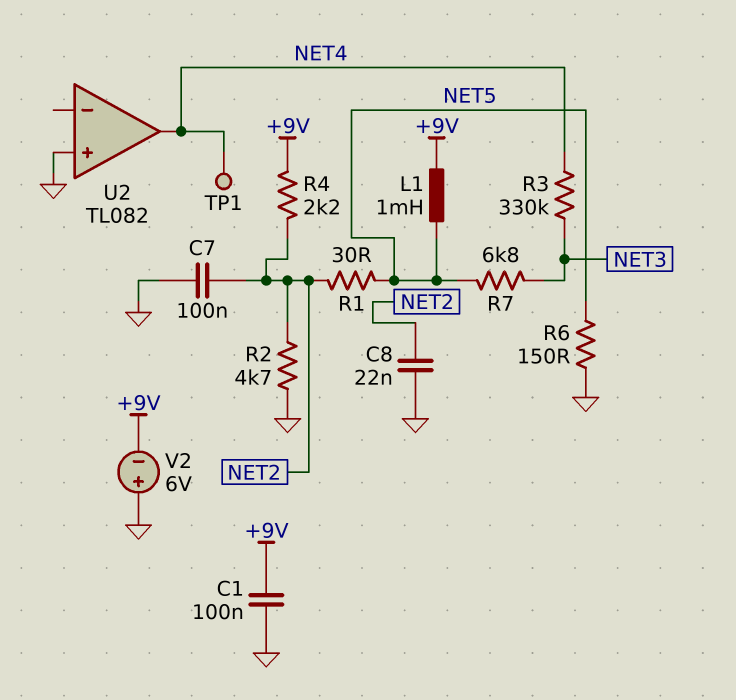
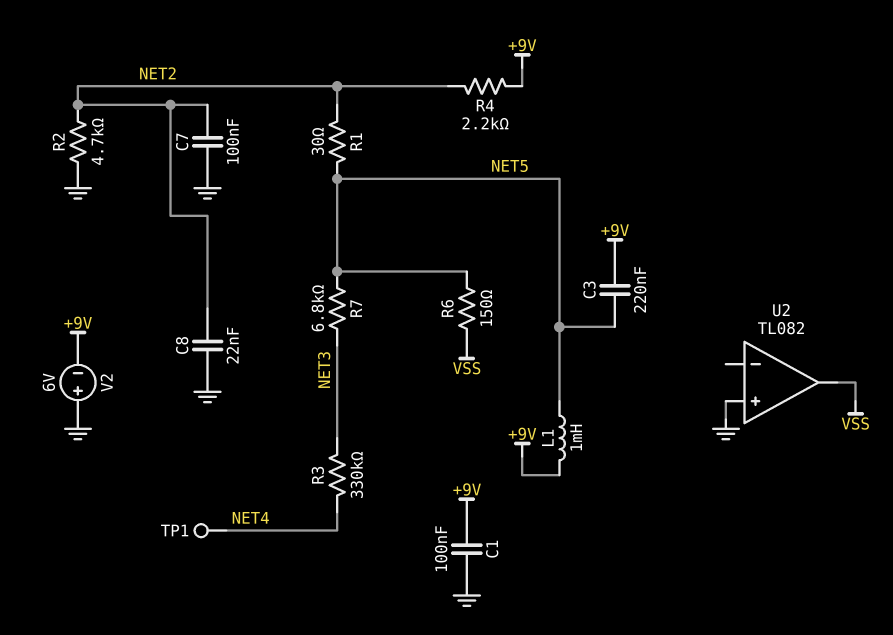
C3: none -> 220nF (+9V, NET5)
R6: 150 (GND, NET5) -> 150 (NET5, VSS)
U2 pin out: NET4 -> VSS

